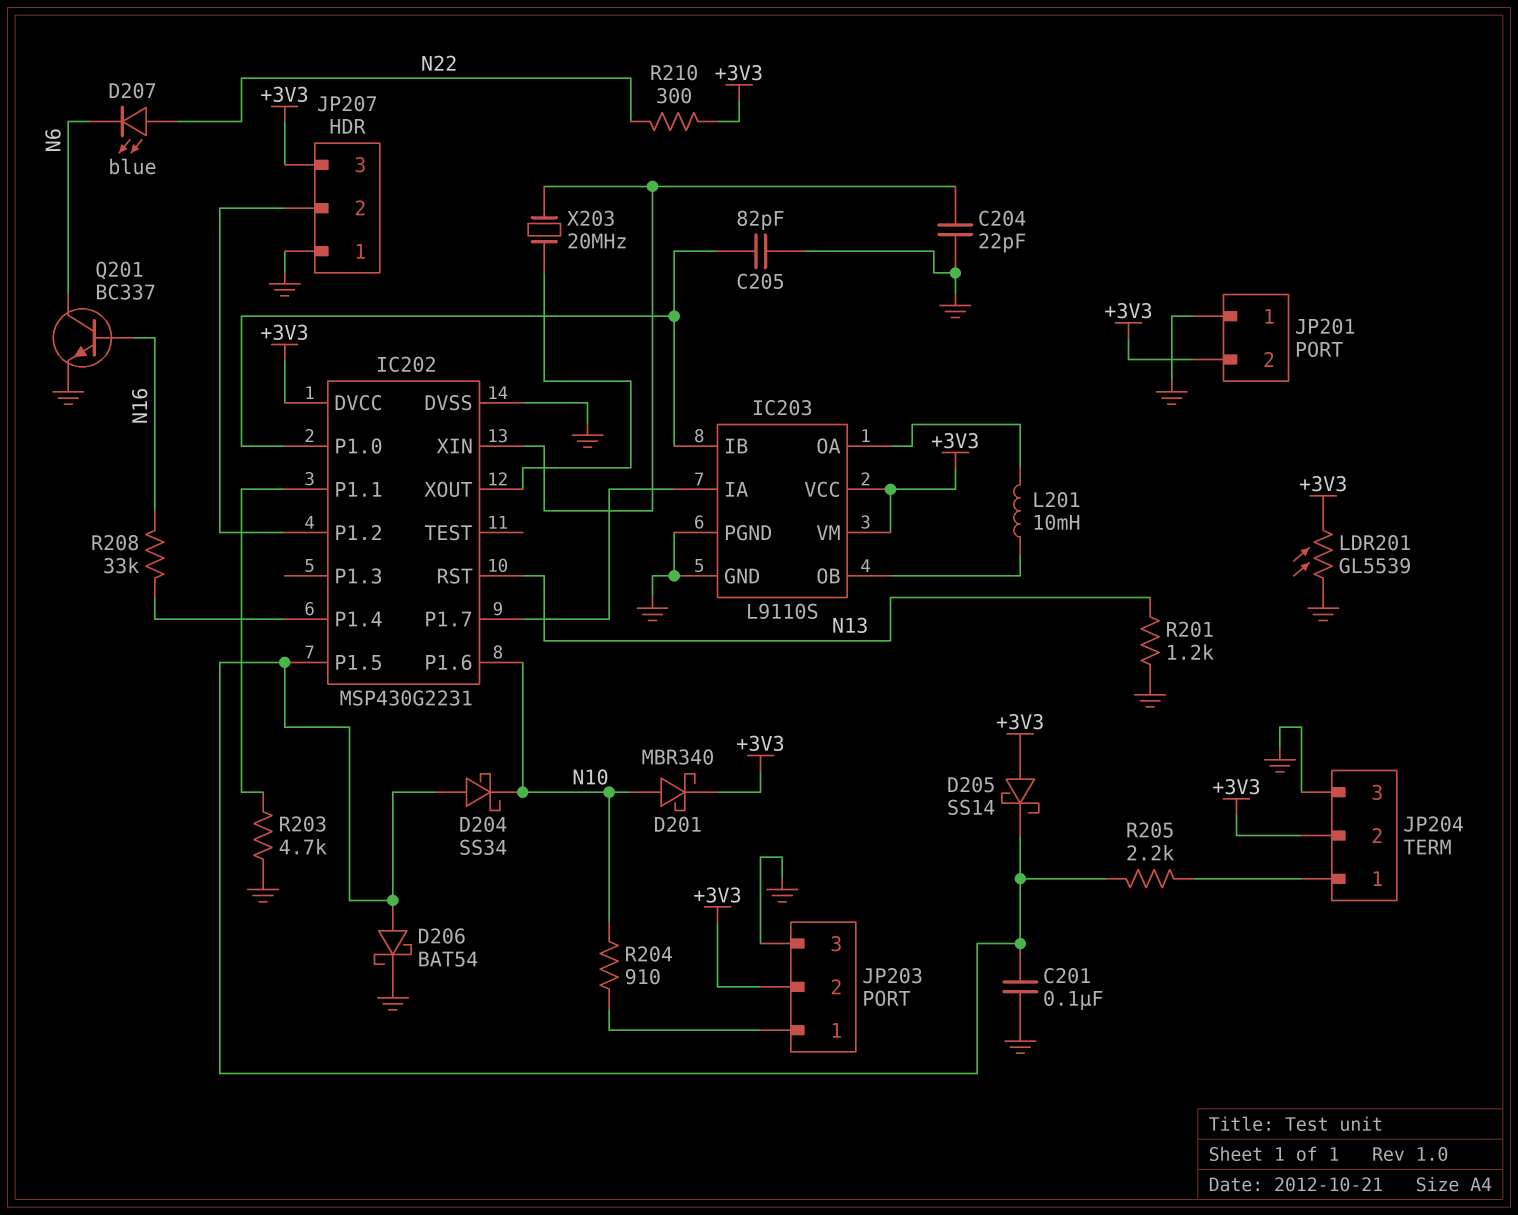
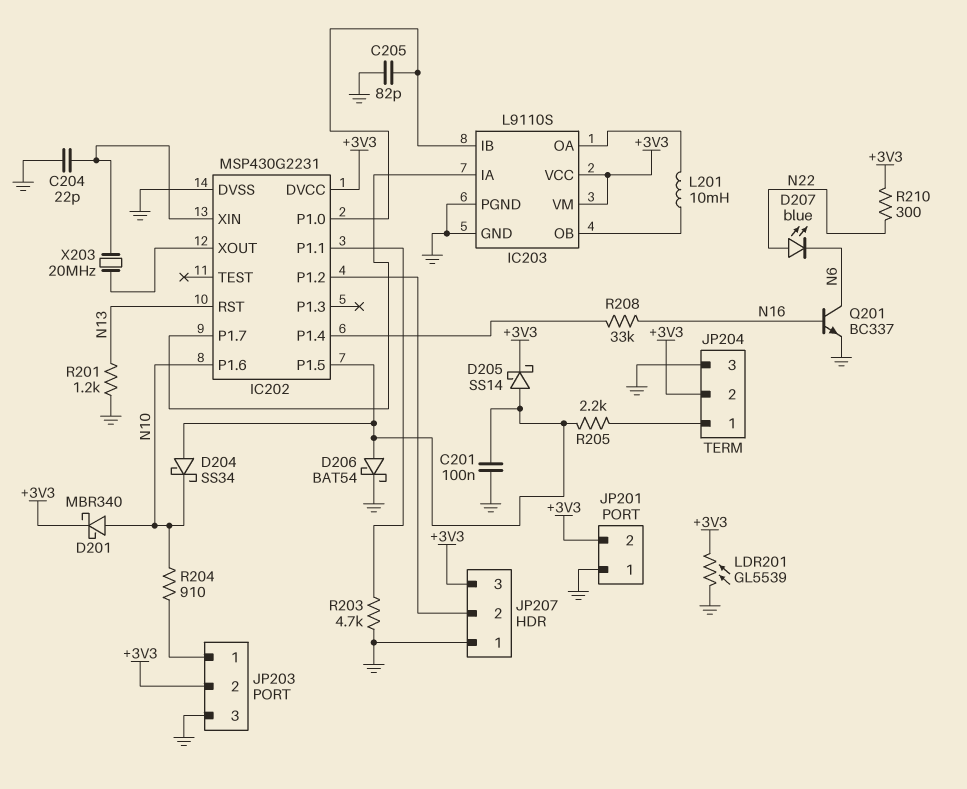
D205: schottky SS14 (A +3V3, K IC202/P1.5) -> schottky SS14 (A IC202/P1.5, K +3V3)

